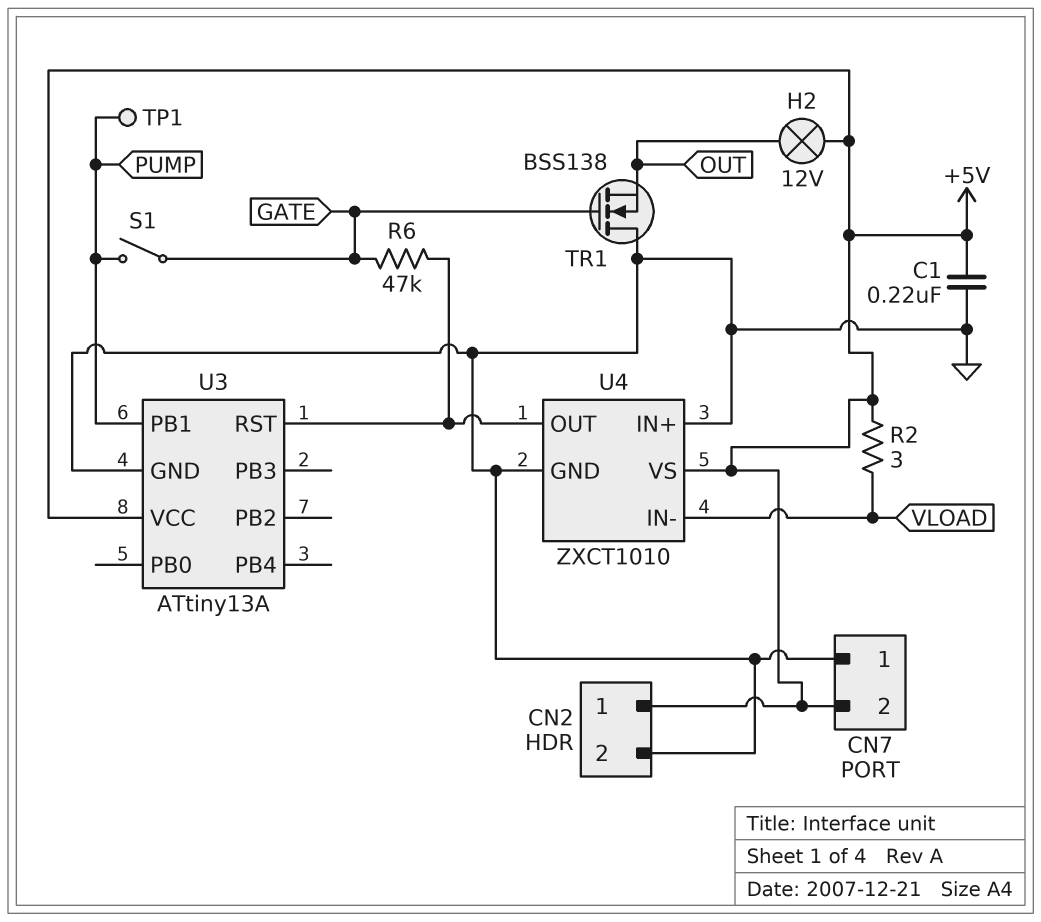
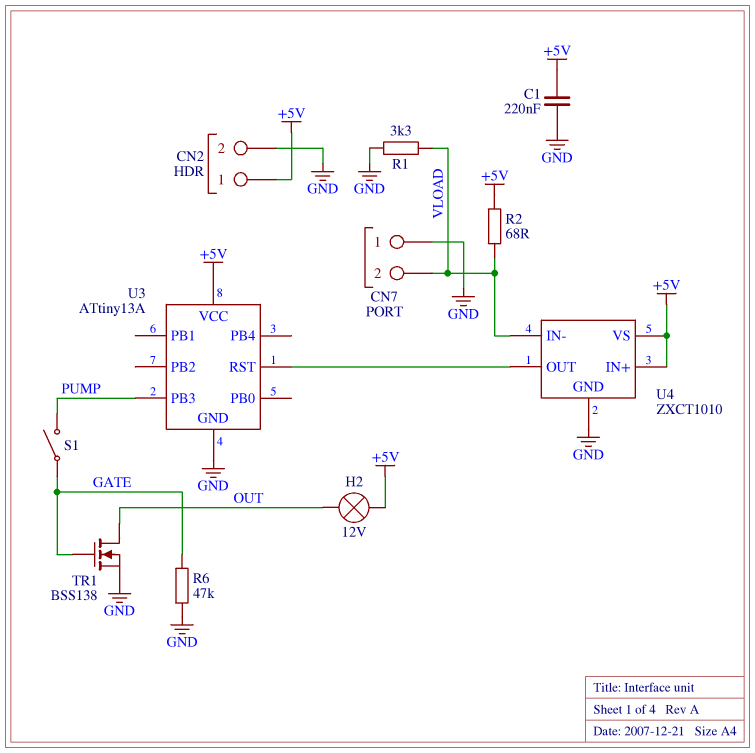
CN7 pin 2: +5V -> VLOAD
R1: none -> 3.3k (GND, VLOAD)
R2: 3 (+5V, VLOAD) -> 68 (+5V, VLOAD)
R6: 47k (GATE, U3/RST) -> 47k (GATE, GND)
TP1: test point (PUMP) -> none
TR1: NMOS BSS138 (G GATE, D GND, S OUT) -> NMOS BSS138 (G GATE, D OUT, S GND)
U3 pin PB1: PUMP -> none
U3 pin PB3: none -> PUMP
U4 pin IN+: GND -> +5V

